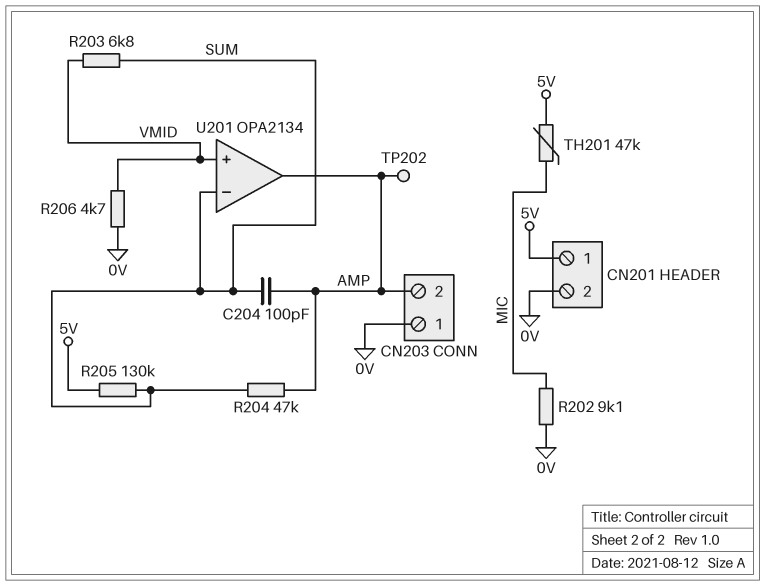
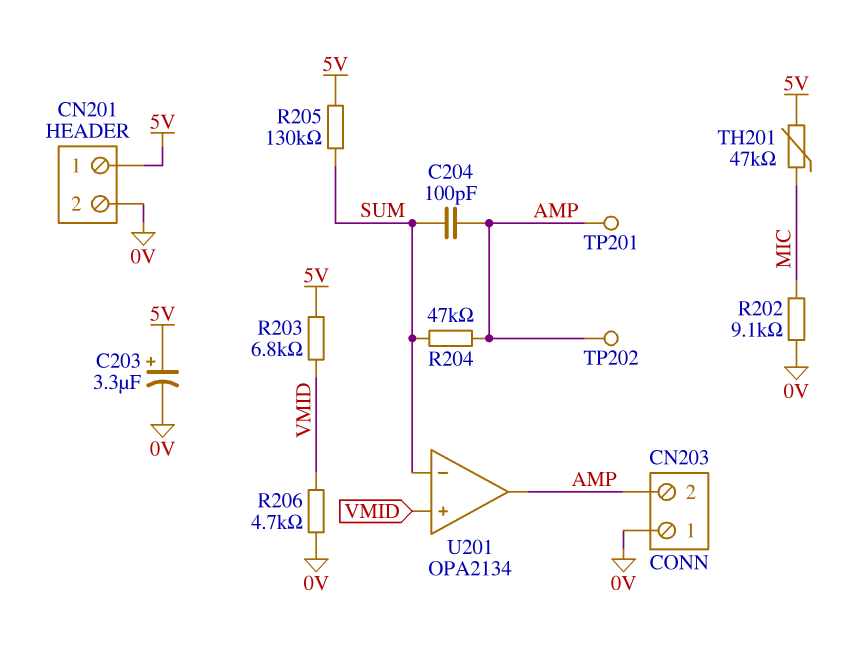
C203: none -> 3.3uF (plus 5V, minus 0V)
R203: 6.8k (SUM, VMID) -> 6.8k (5V, VMID)
TP201: none -> test point (AMP)

